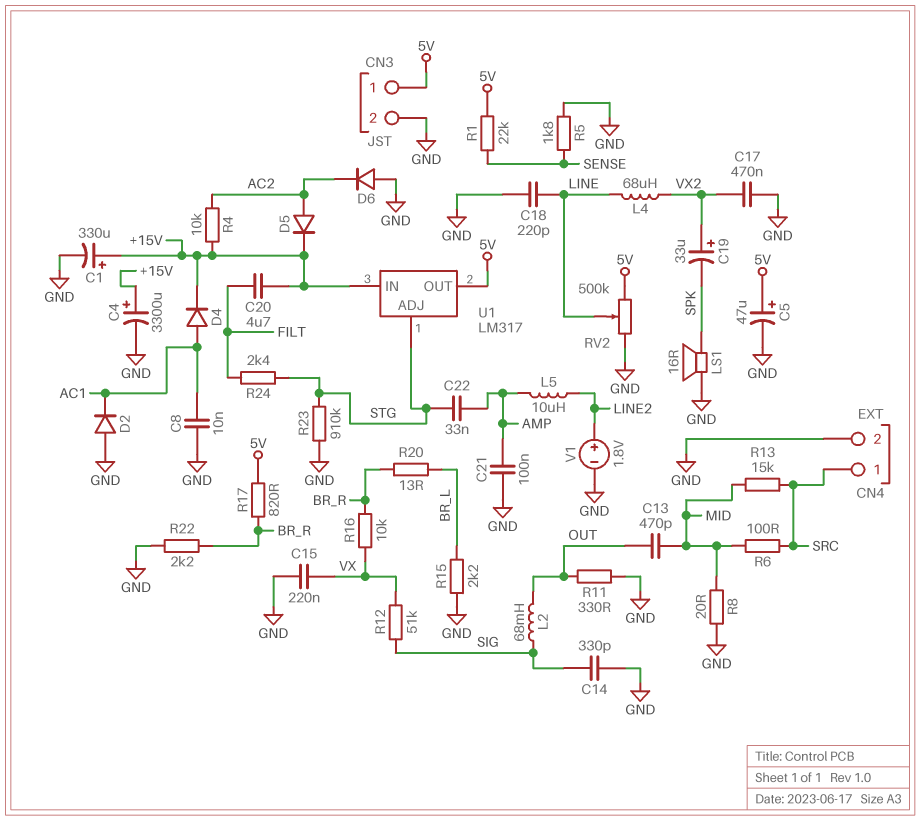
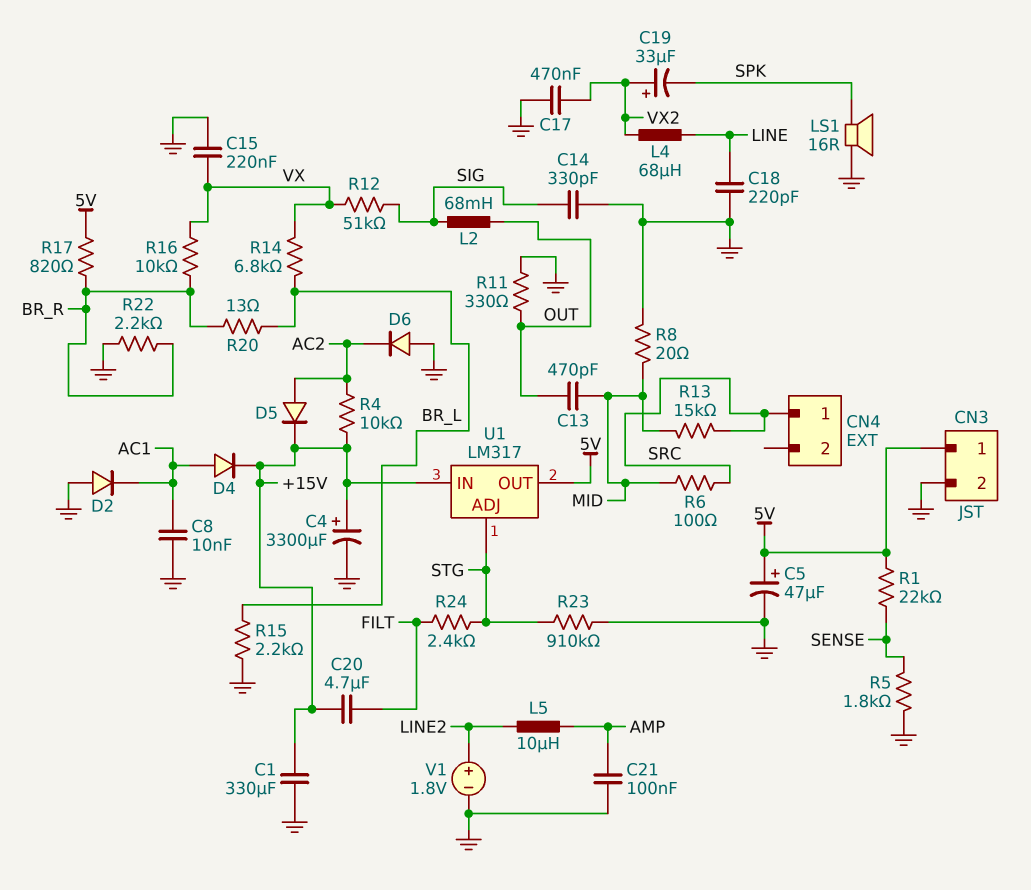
C1: 330uF (plus +15V, minus GND) -> 330uF (+15V, GND)
C22: 33nF (AMP, STG) -> none
CN4 pin 2: GND -> none
R14: none -> 6.8k (BR_L, VX)
RV2: 500k (5V, GND, wiper LINE) -> none

